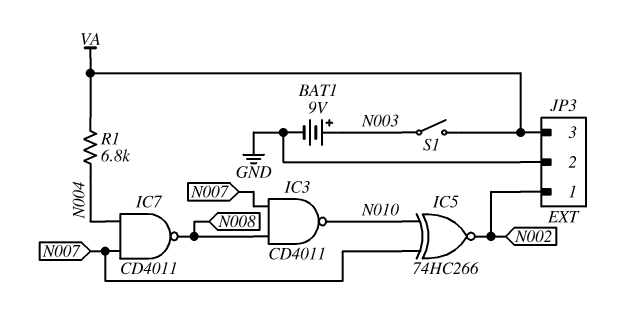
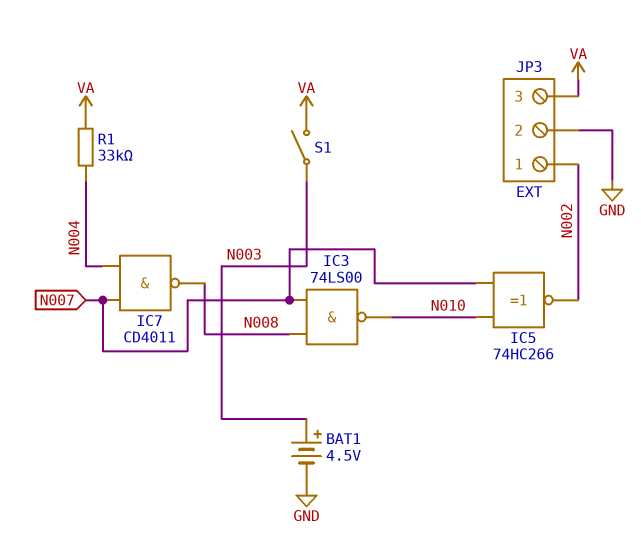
BAT1: 9V (plus N003, minus GND) -> 4.5V (plus N003, minus GND)
IC3: NAND CD4011 (in N007, in N008, out N010) -> NAND 74LS00 (in N007, in N008, out N010)
R1: 6.8k (N004, VA) -> 33k (N004, VA)

